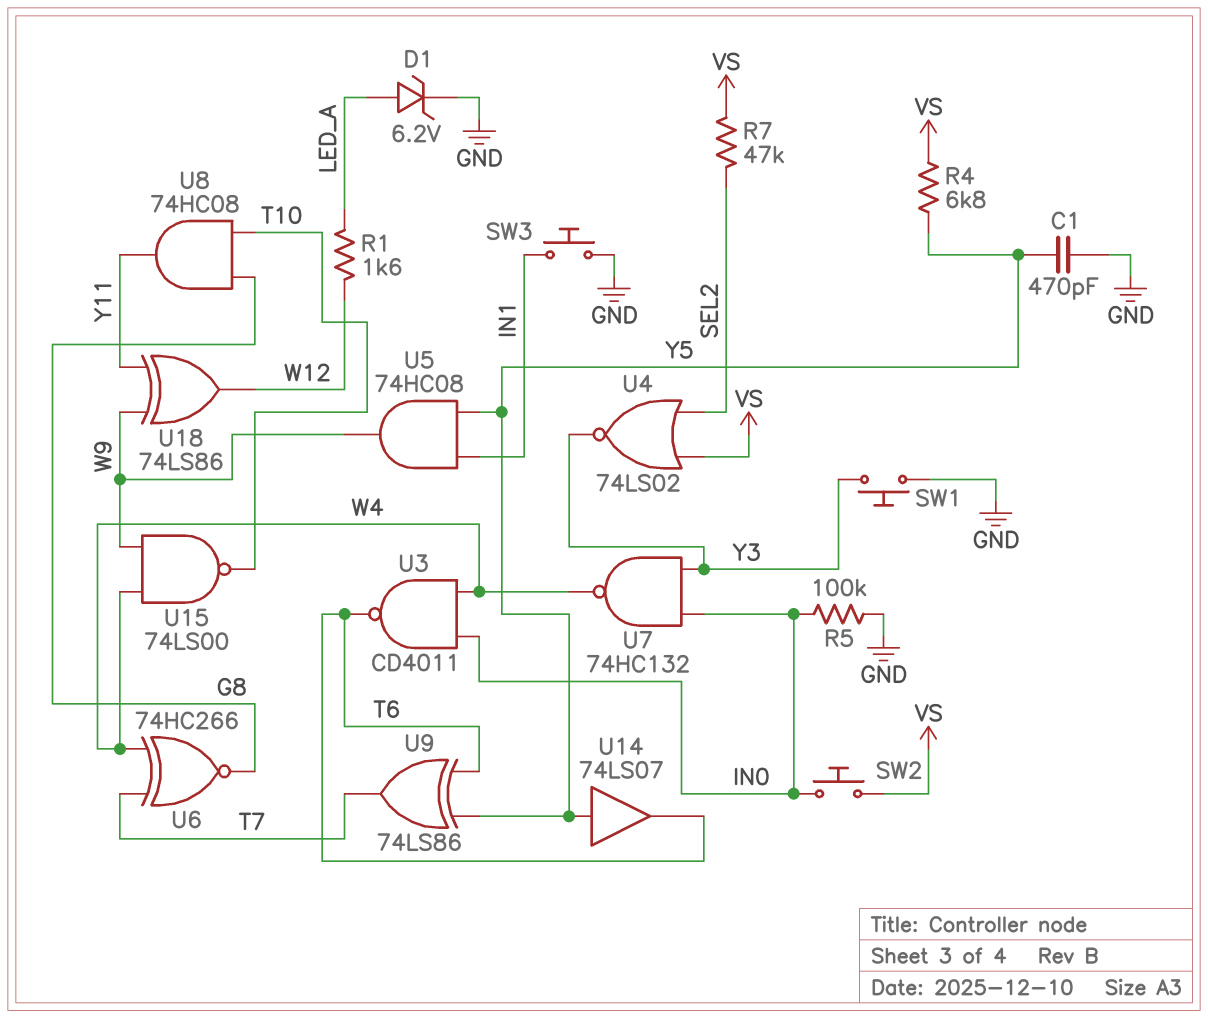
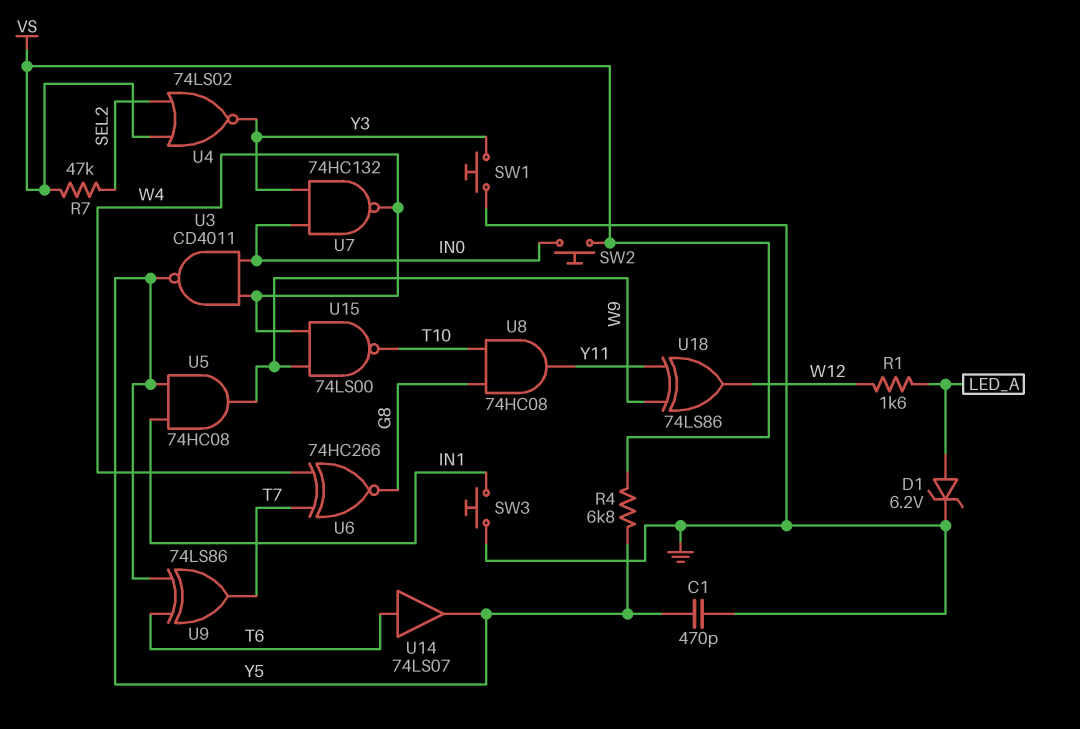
R5: 100k (GND, IN0) -> none
U3: NAND CD4011 (in IN0, in W4, out T6) -> NAND CD4011 (in IN0, in W4, out Y5)
U14: buffer 74LS07 (in Y5, out T6) -> buffer 74LS07 (in T6, out Y5)

